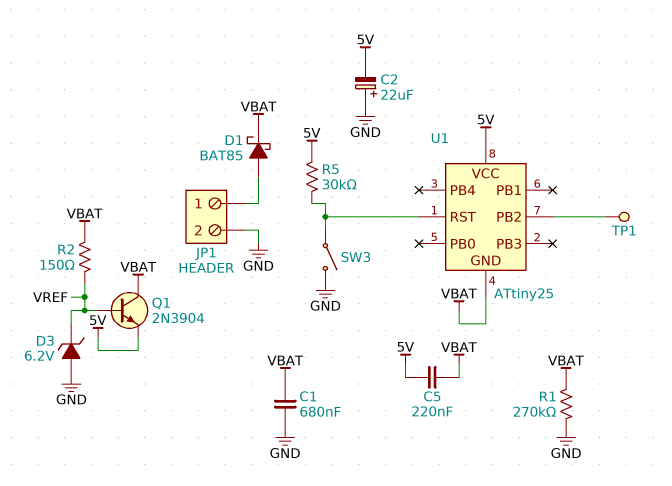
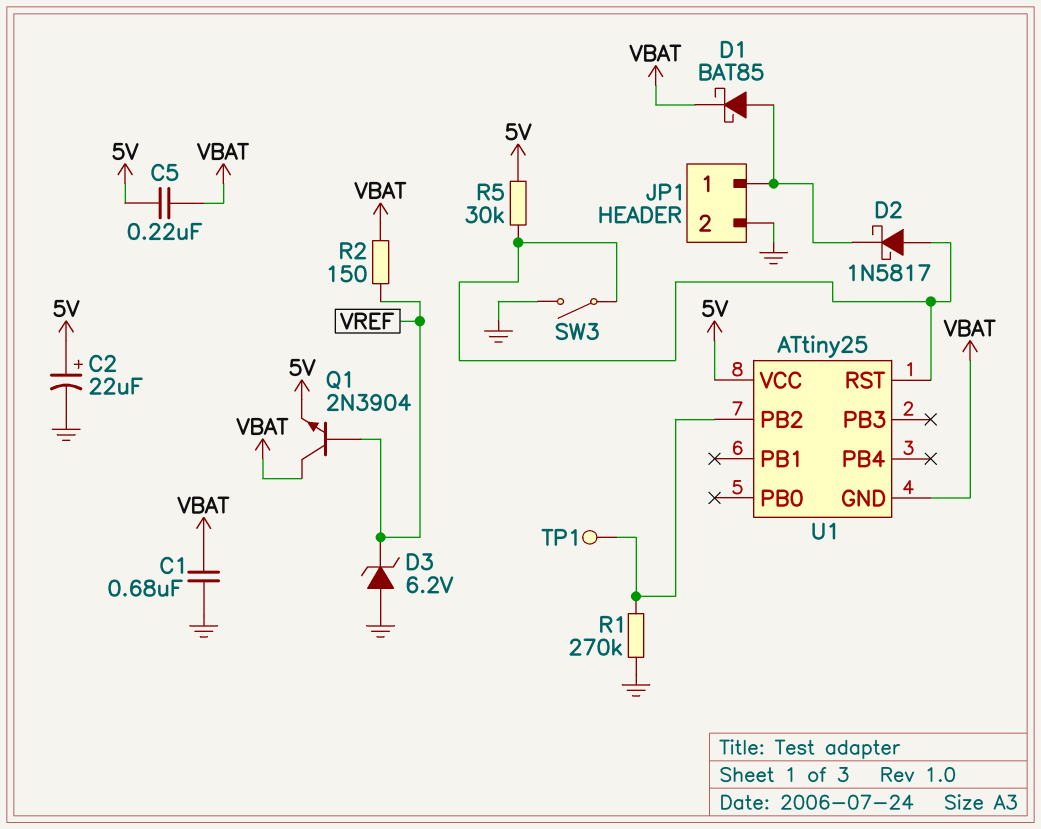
C2: 22uF (plus GND, minus 5V) -> 22uF (plus 5V, minus GND)
D2: none -> schottky 1N5817 (A U1/RST, K JP1/1)
R1: 270k (GND, VBAT) -> 270k (GND, U1/PB2)

